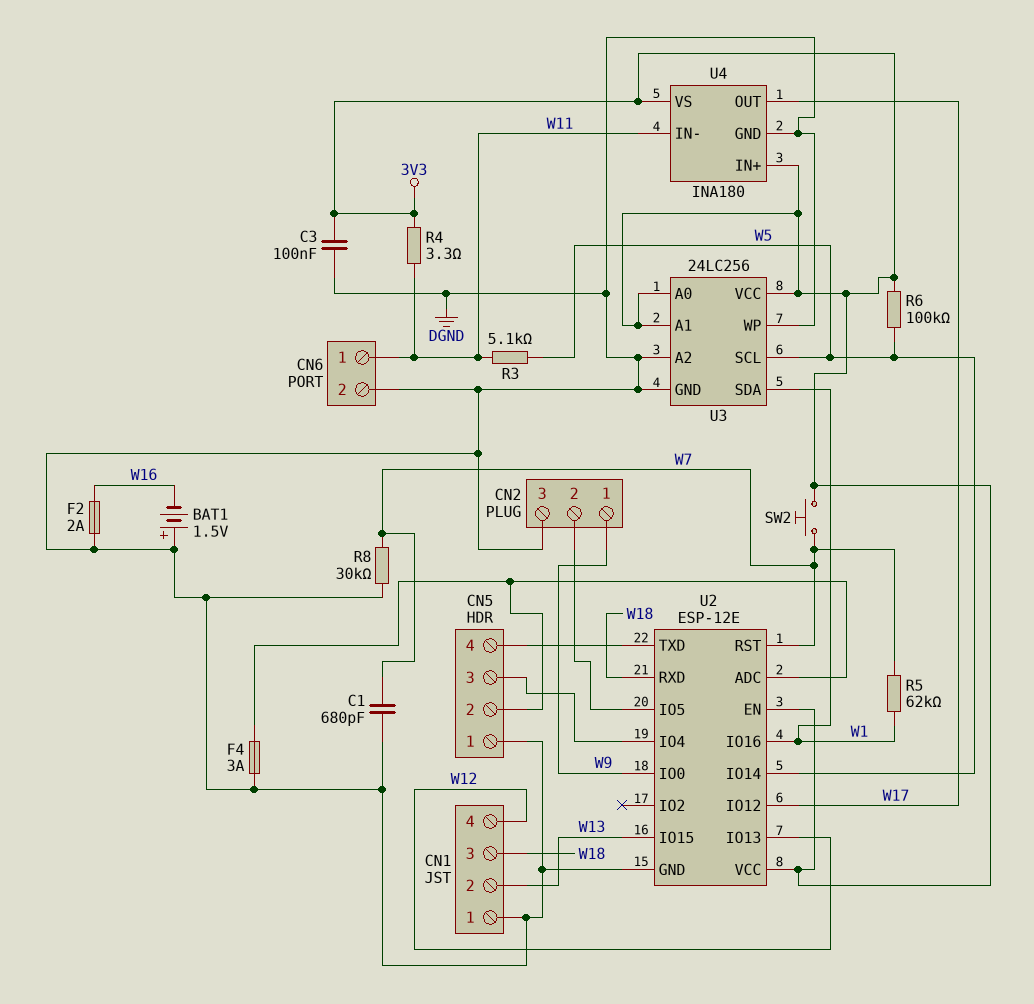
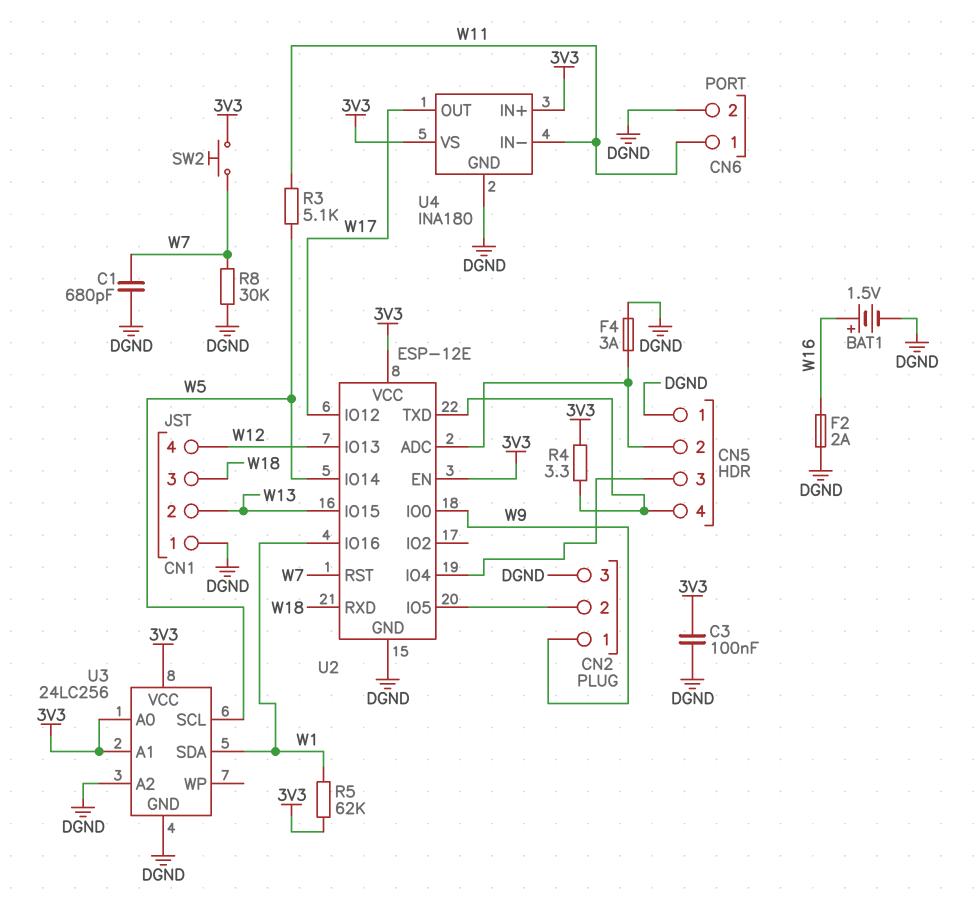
BAT1: 1.5V (plus DGND, minus W16) -> 1.5V (plus W16, minus DGND)
R4: 3.3 (3V3, W11) -> 3.3 (3V3, CN5/4)
R5: 62k (W1, W7) -> 62k (3V3, W1)
R6: 100k (3V3, W5) -> none
U3 pin WP: DGND -> none

